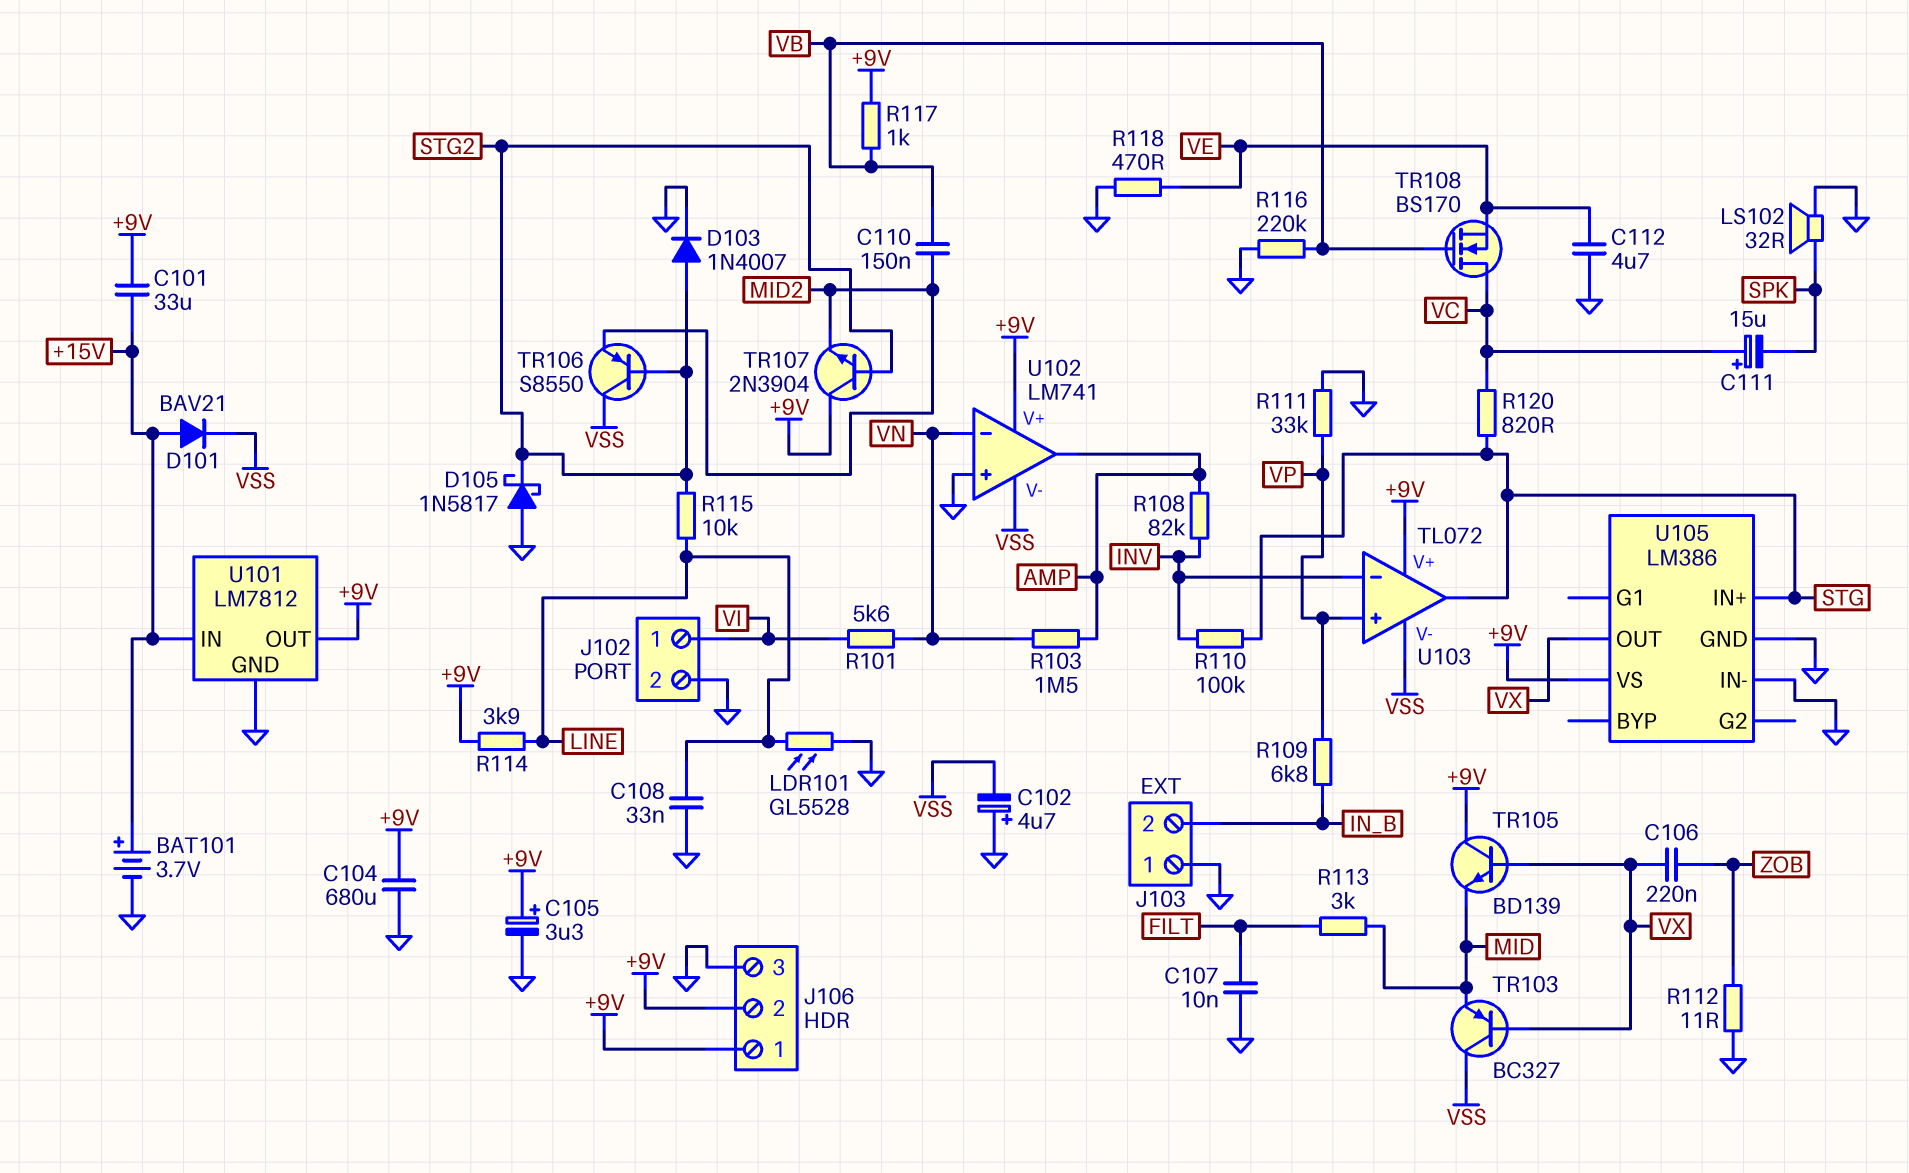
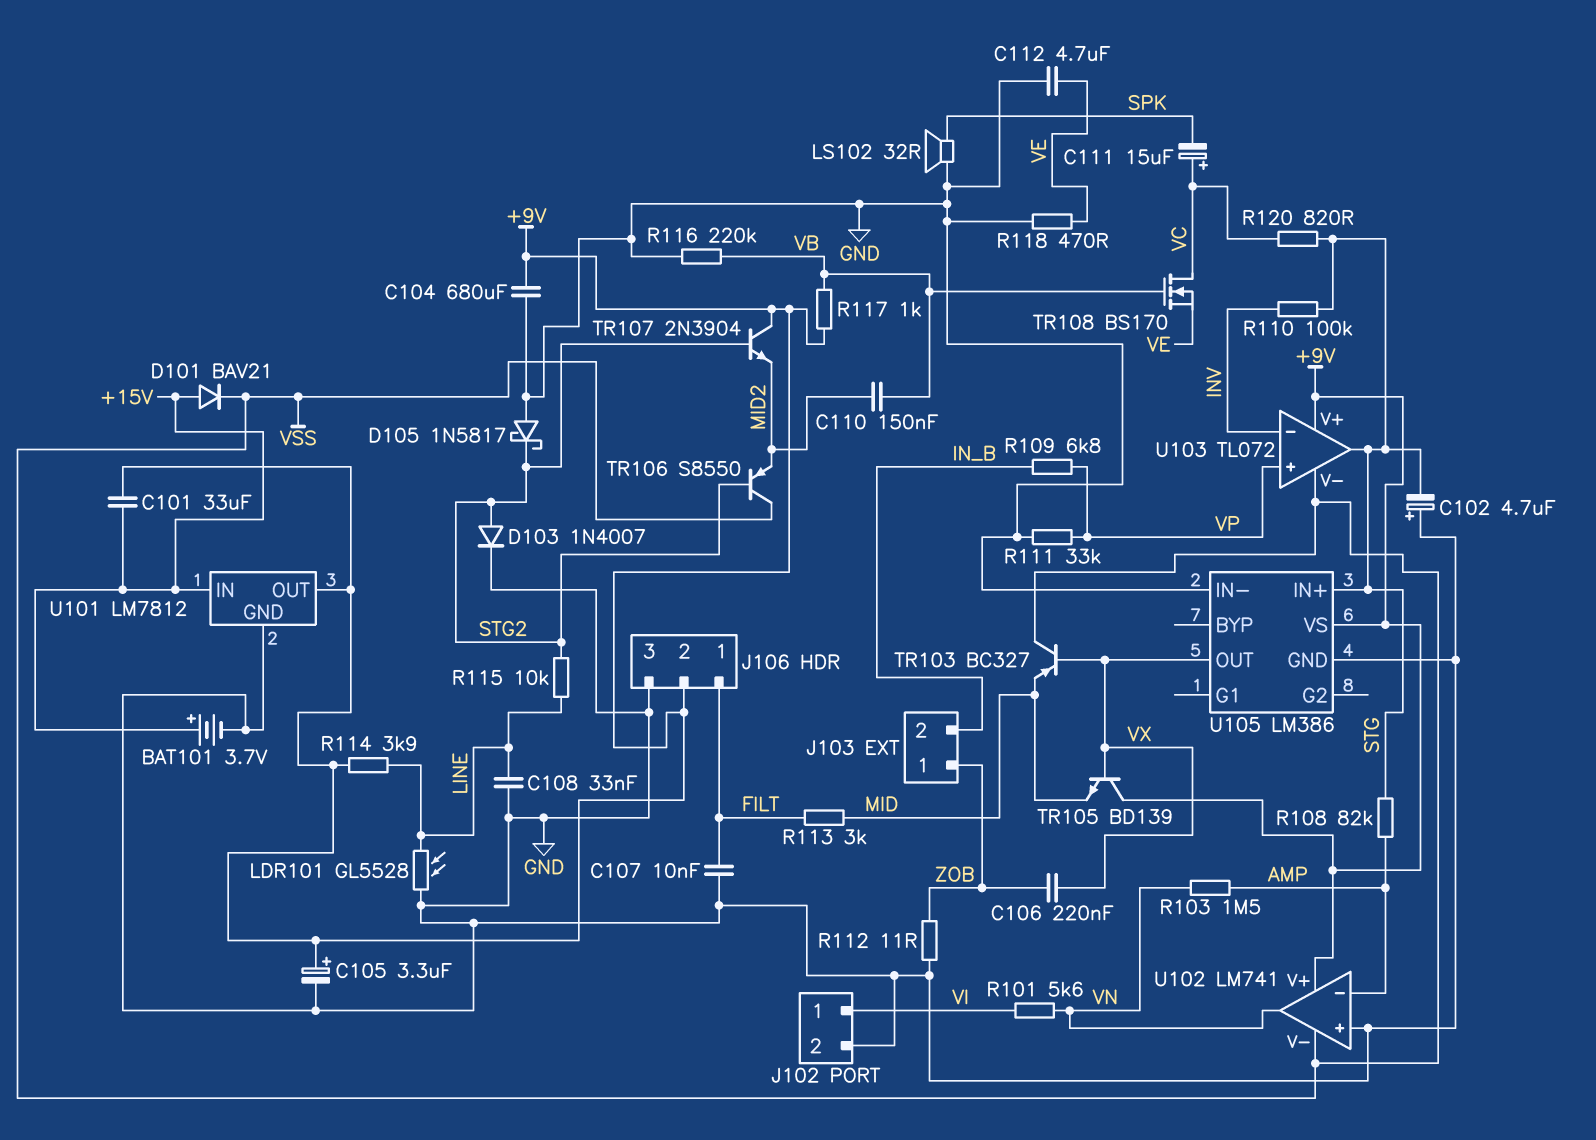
C102: 4.7uF (plus GND, minus VSS) -> 4.7uF (plus GND, minus STG)
J103 pin 1: GND -> ZOB
J106 pin 1: +9V -> FILT
R108: 82k (AMP, INV) -> 82k (AMP, STG)
U102 pin in-: VN -> AMP
U102 pin out: AMP -> VN

